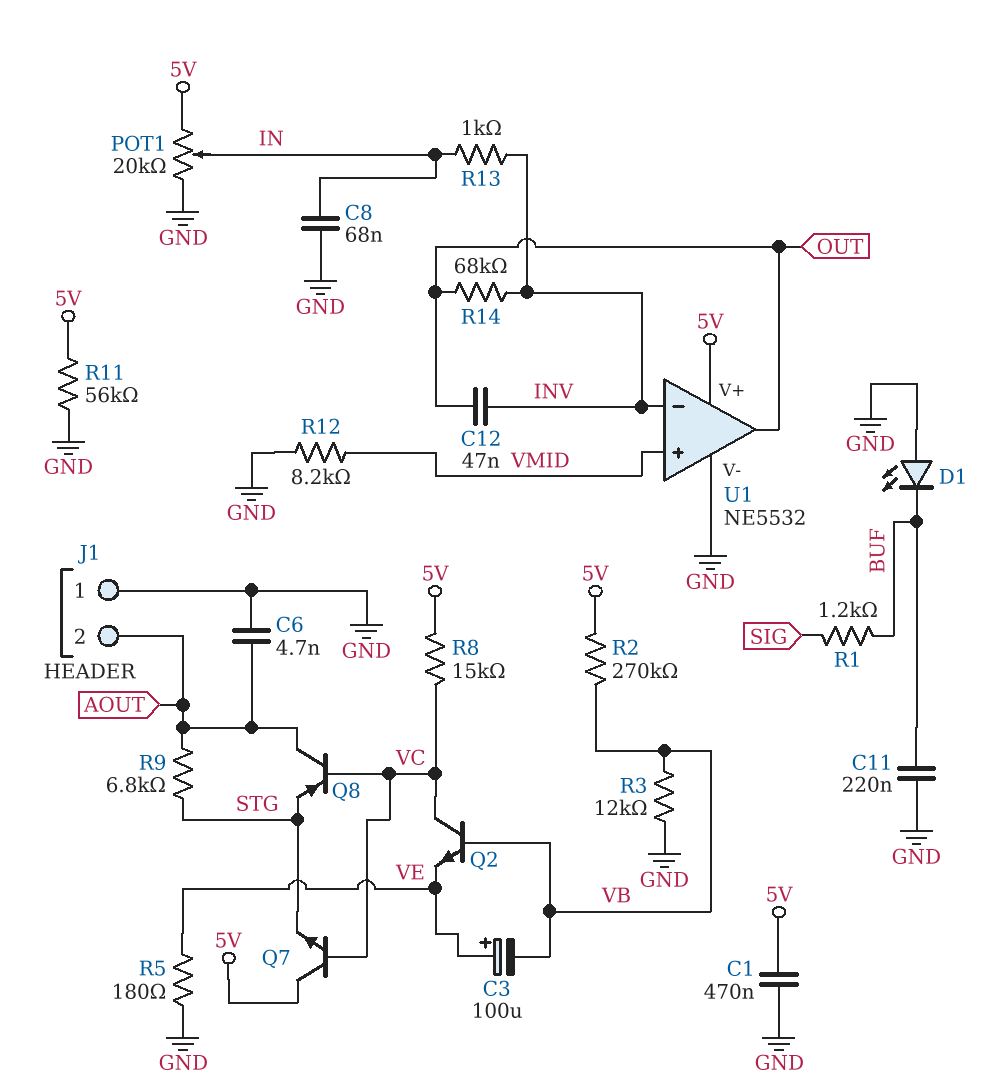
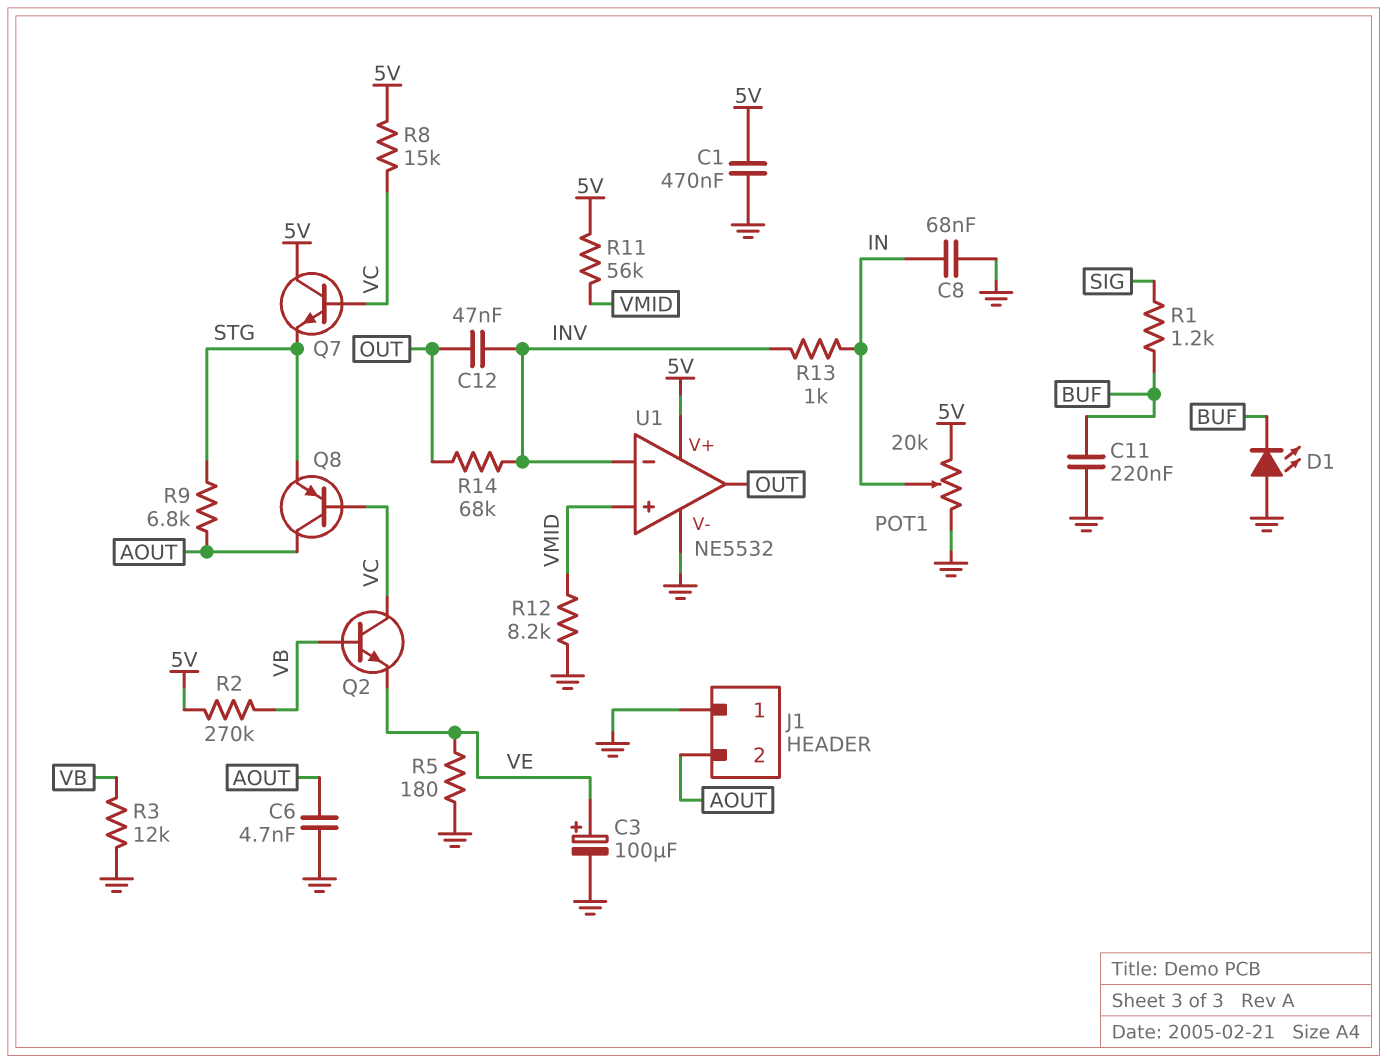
C3: 100uF (plus VE, minus VB) -> 100uF (plus VE, minus GND)
R11: 56k (5V, GND) -> 56k (5V, VMID)

